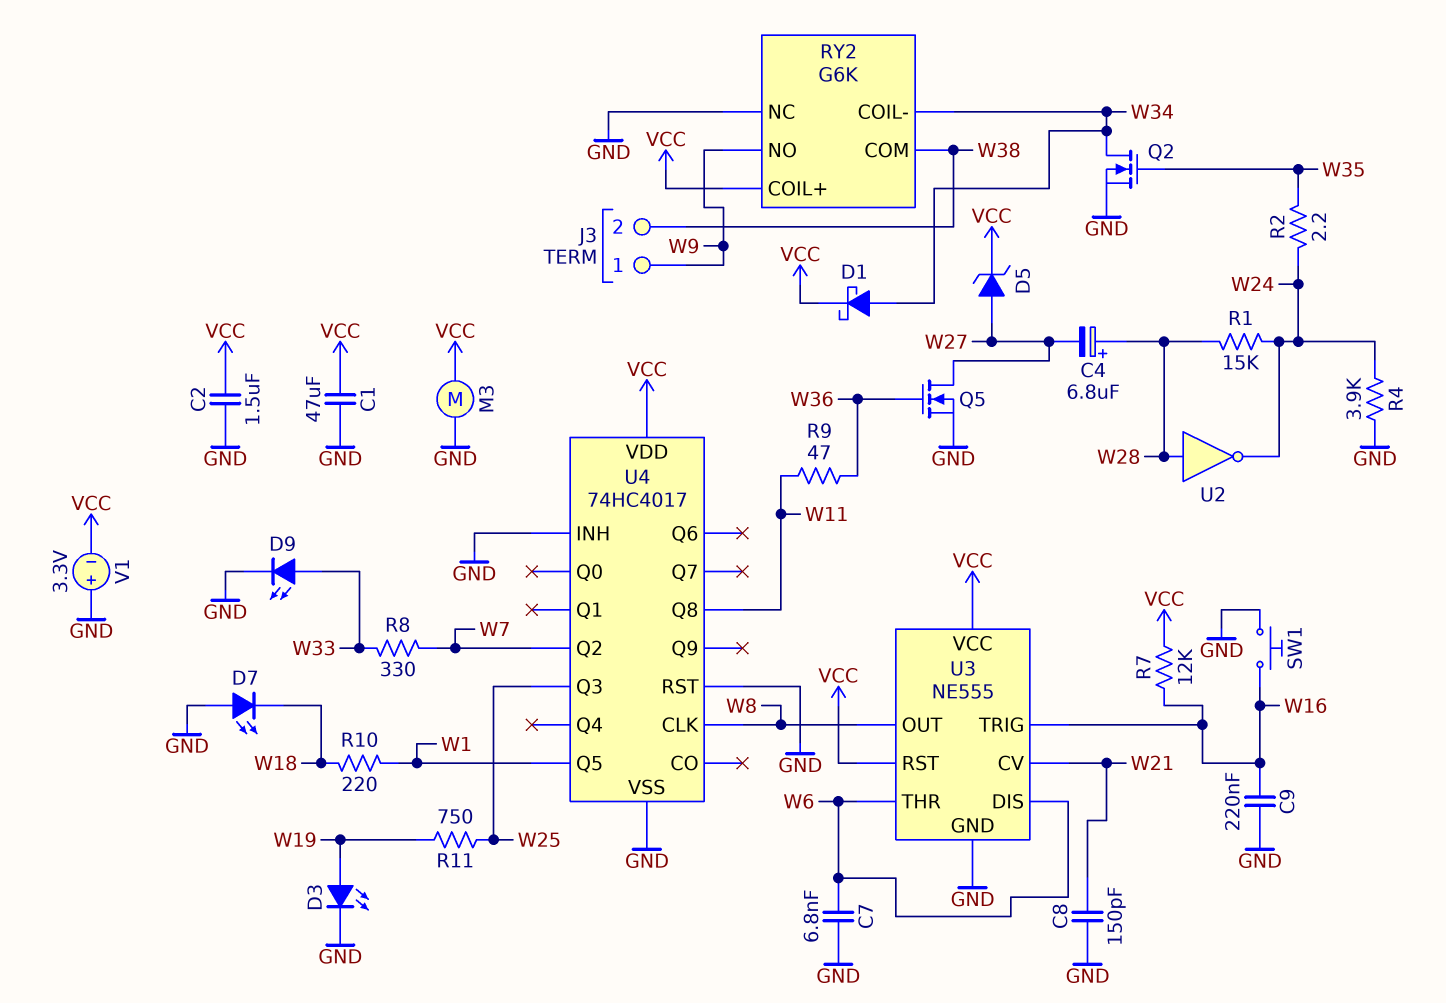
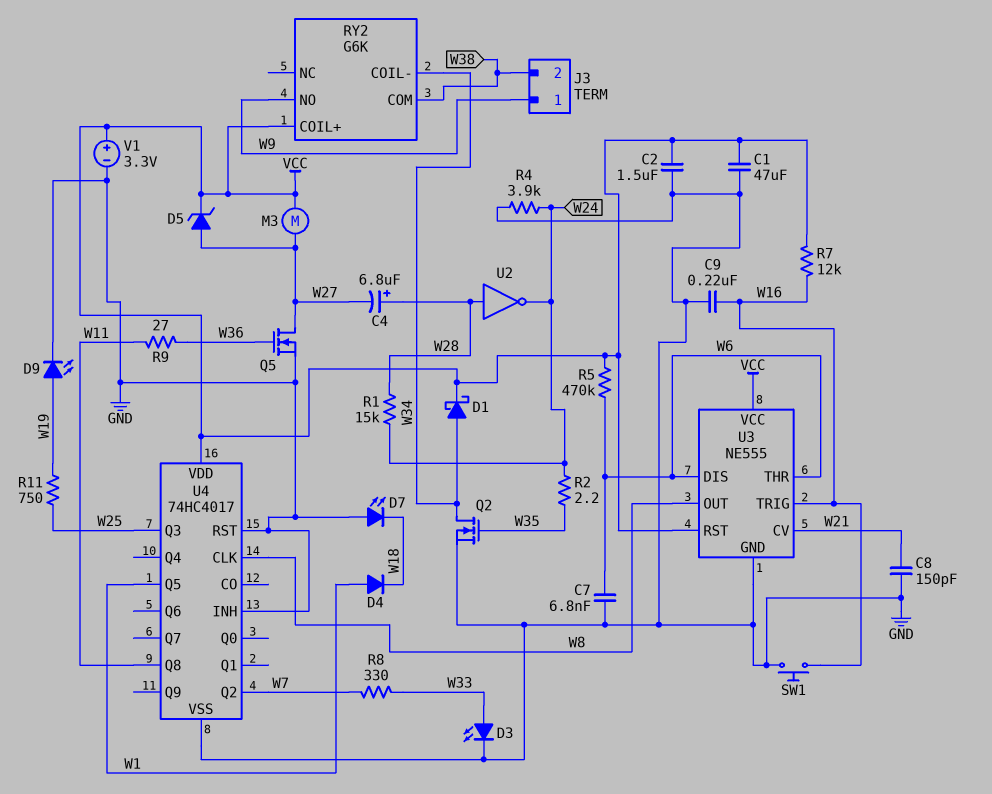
D3: LED (A W19, K GND) -> LED (A W33, K GND)
D4: none -> diode (A W1, K W18)
D9: LED (A W33, K GND) -> LED (A W19, K GND)
M3: motor (GND, VCC) -> motor (VCC, W27)
R5: none -> 470k (VCC, W6)
R9: 47 (W11, W36) -> 27 (W11, W36)
R10: 220 (W1, W18) -> none
RY2 pin NC: GND -> none
V1: 3.3V (plus GND, minus VCC) -> 3.3V (plus VCC, minus GND)

